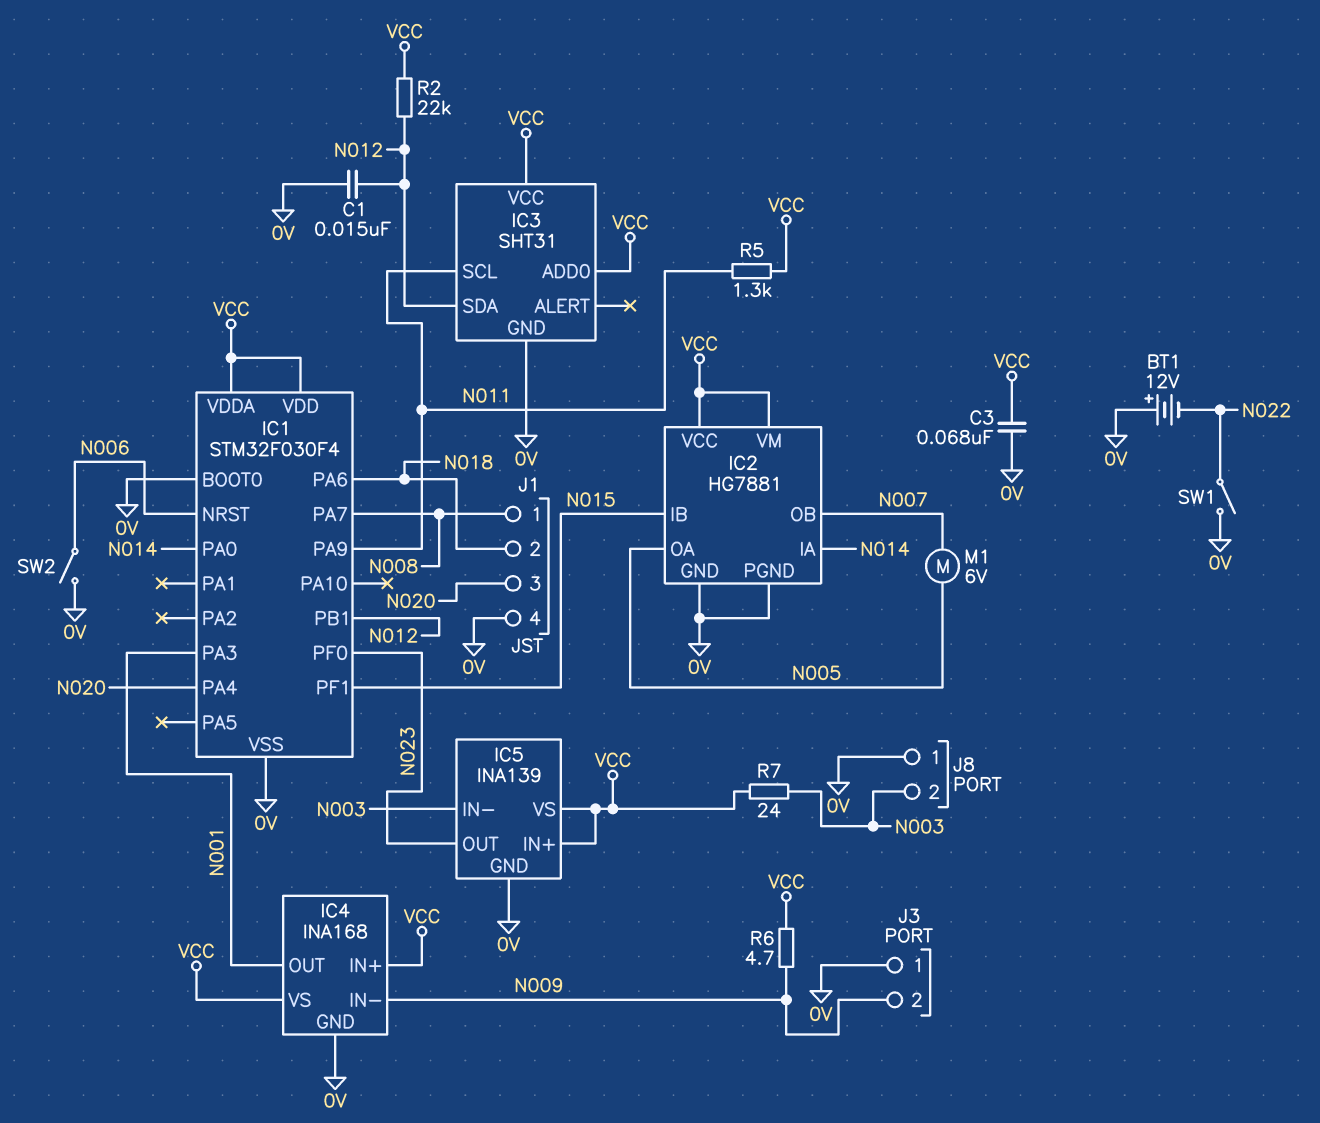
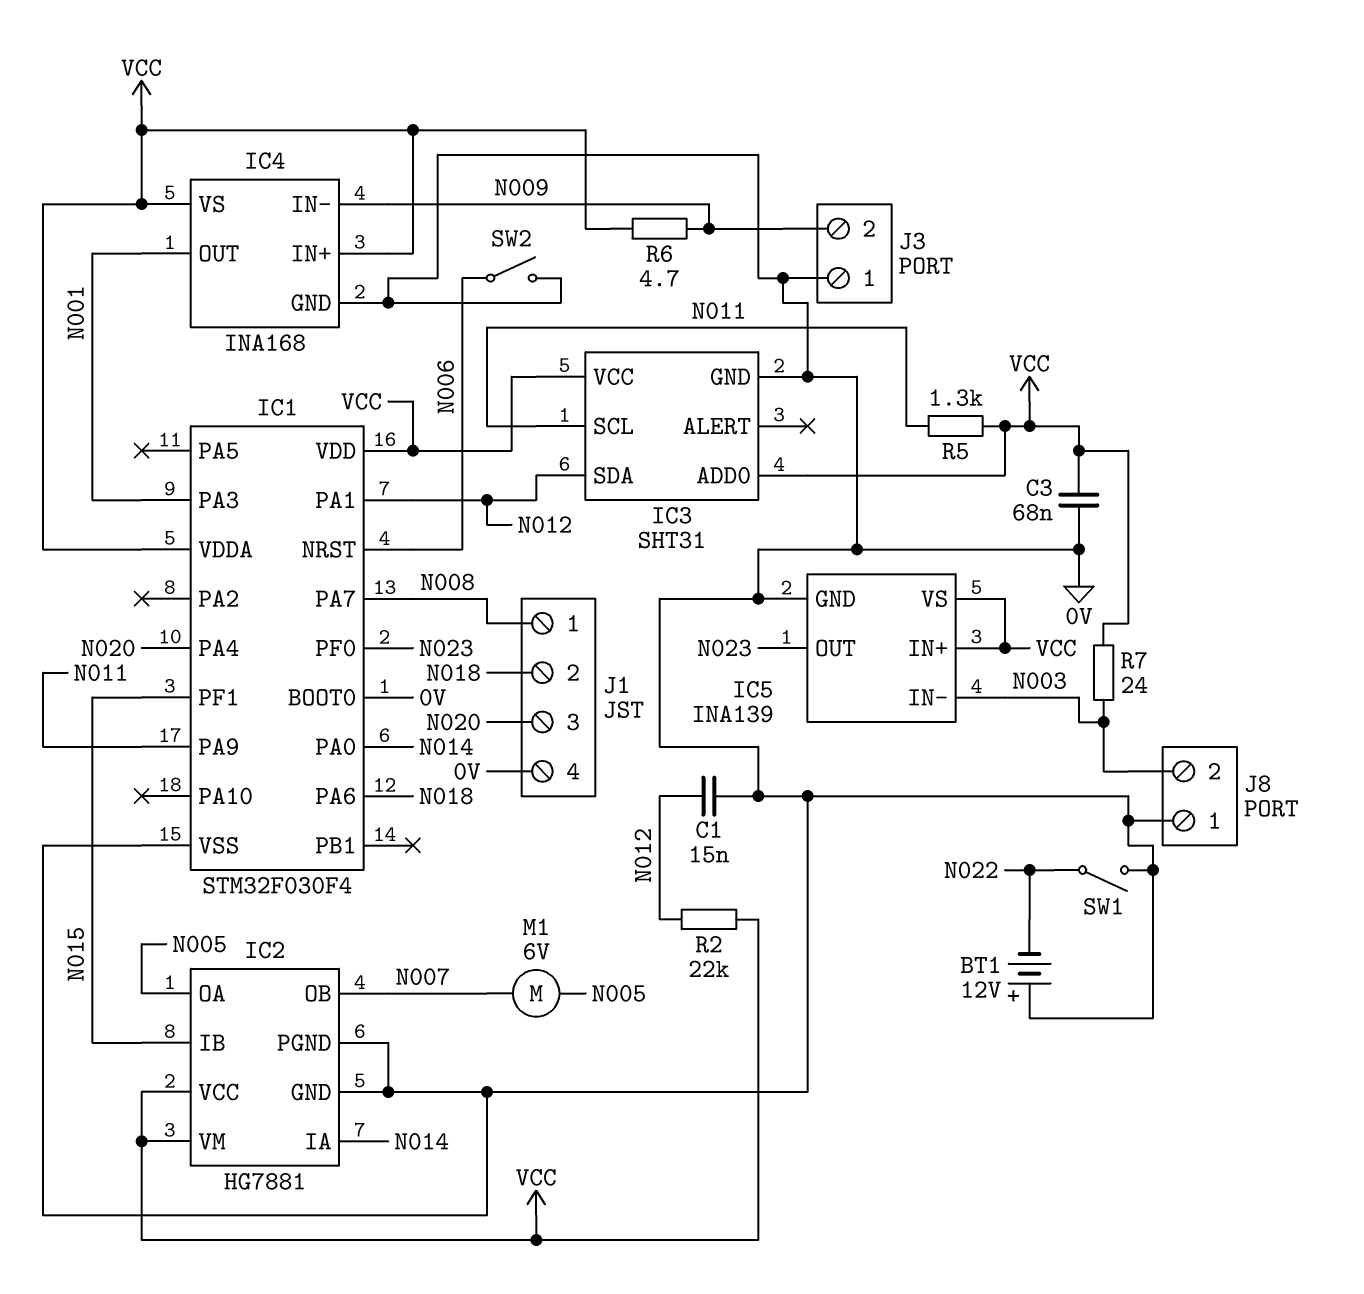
IC1 pin PA1: none -> N012
IC1 pin PB1: N012 -> none

